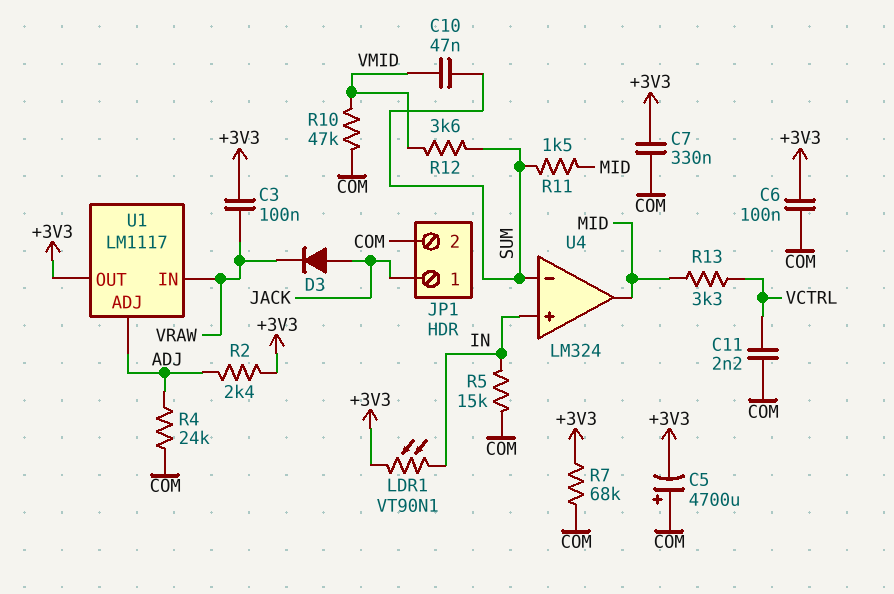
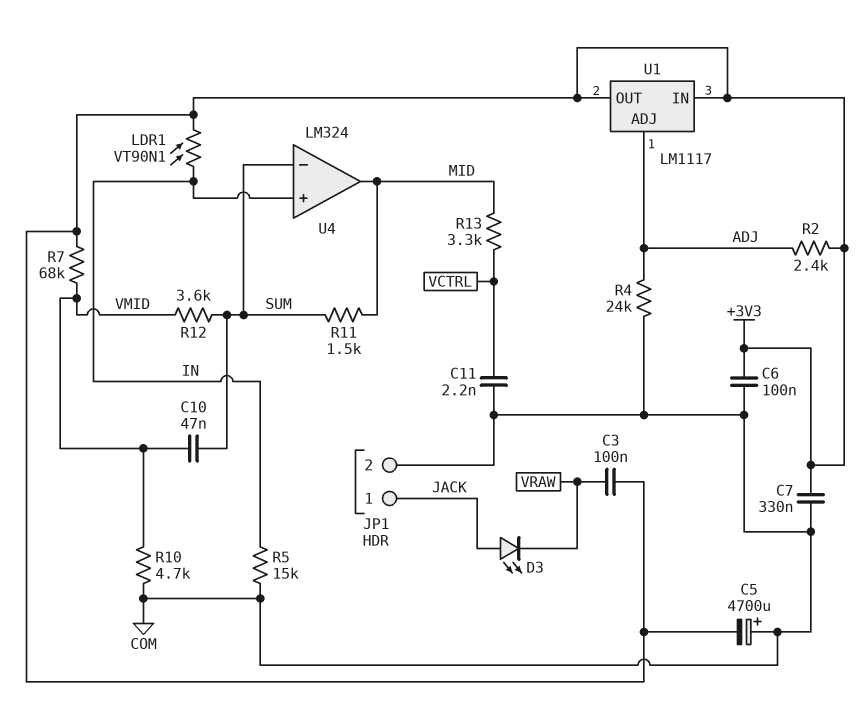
D3: diode (A JACK, K VRAW) -> LED (A JACK, K VRAW)
R7: 68k (+3V3, COM) -> 68k (+3V3, VMID)
R10: 47k (COM, VMID) -> 4.7k (COM, VMID)
U1 pin IN: VRAW -> +3V3

